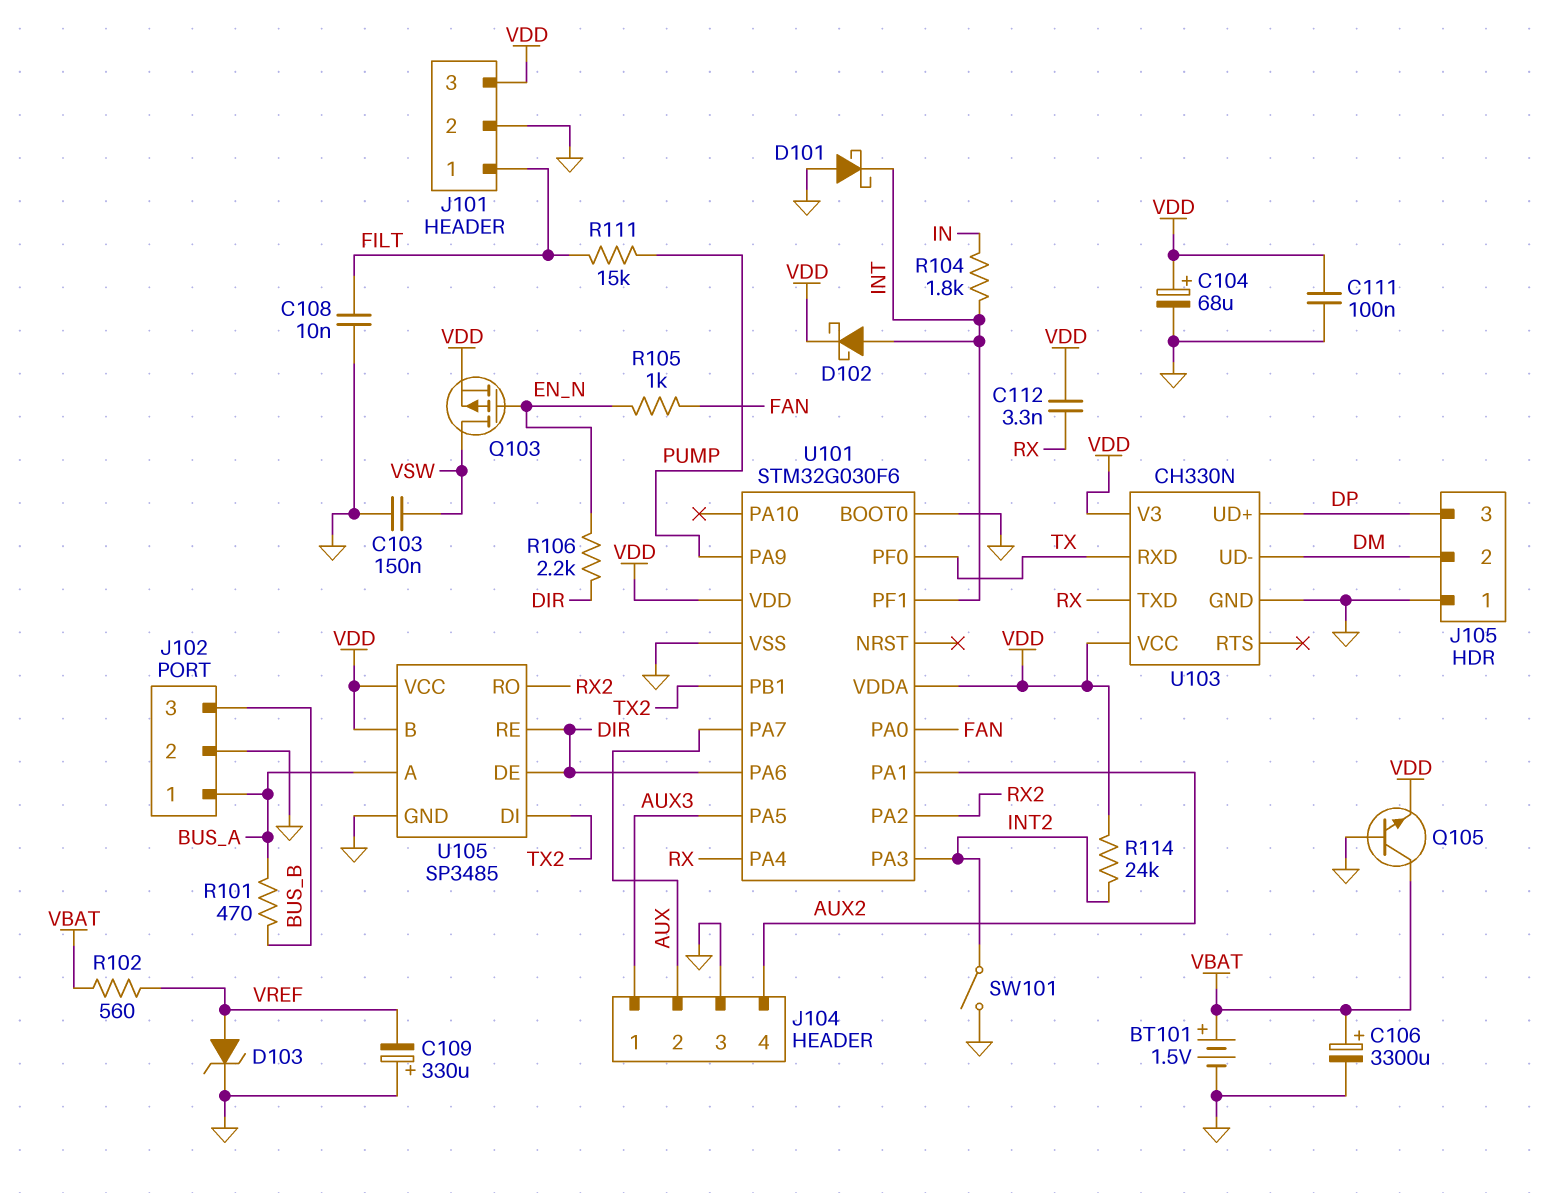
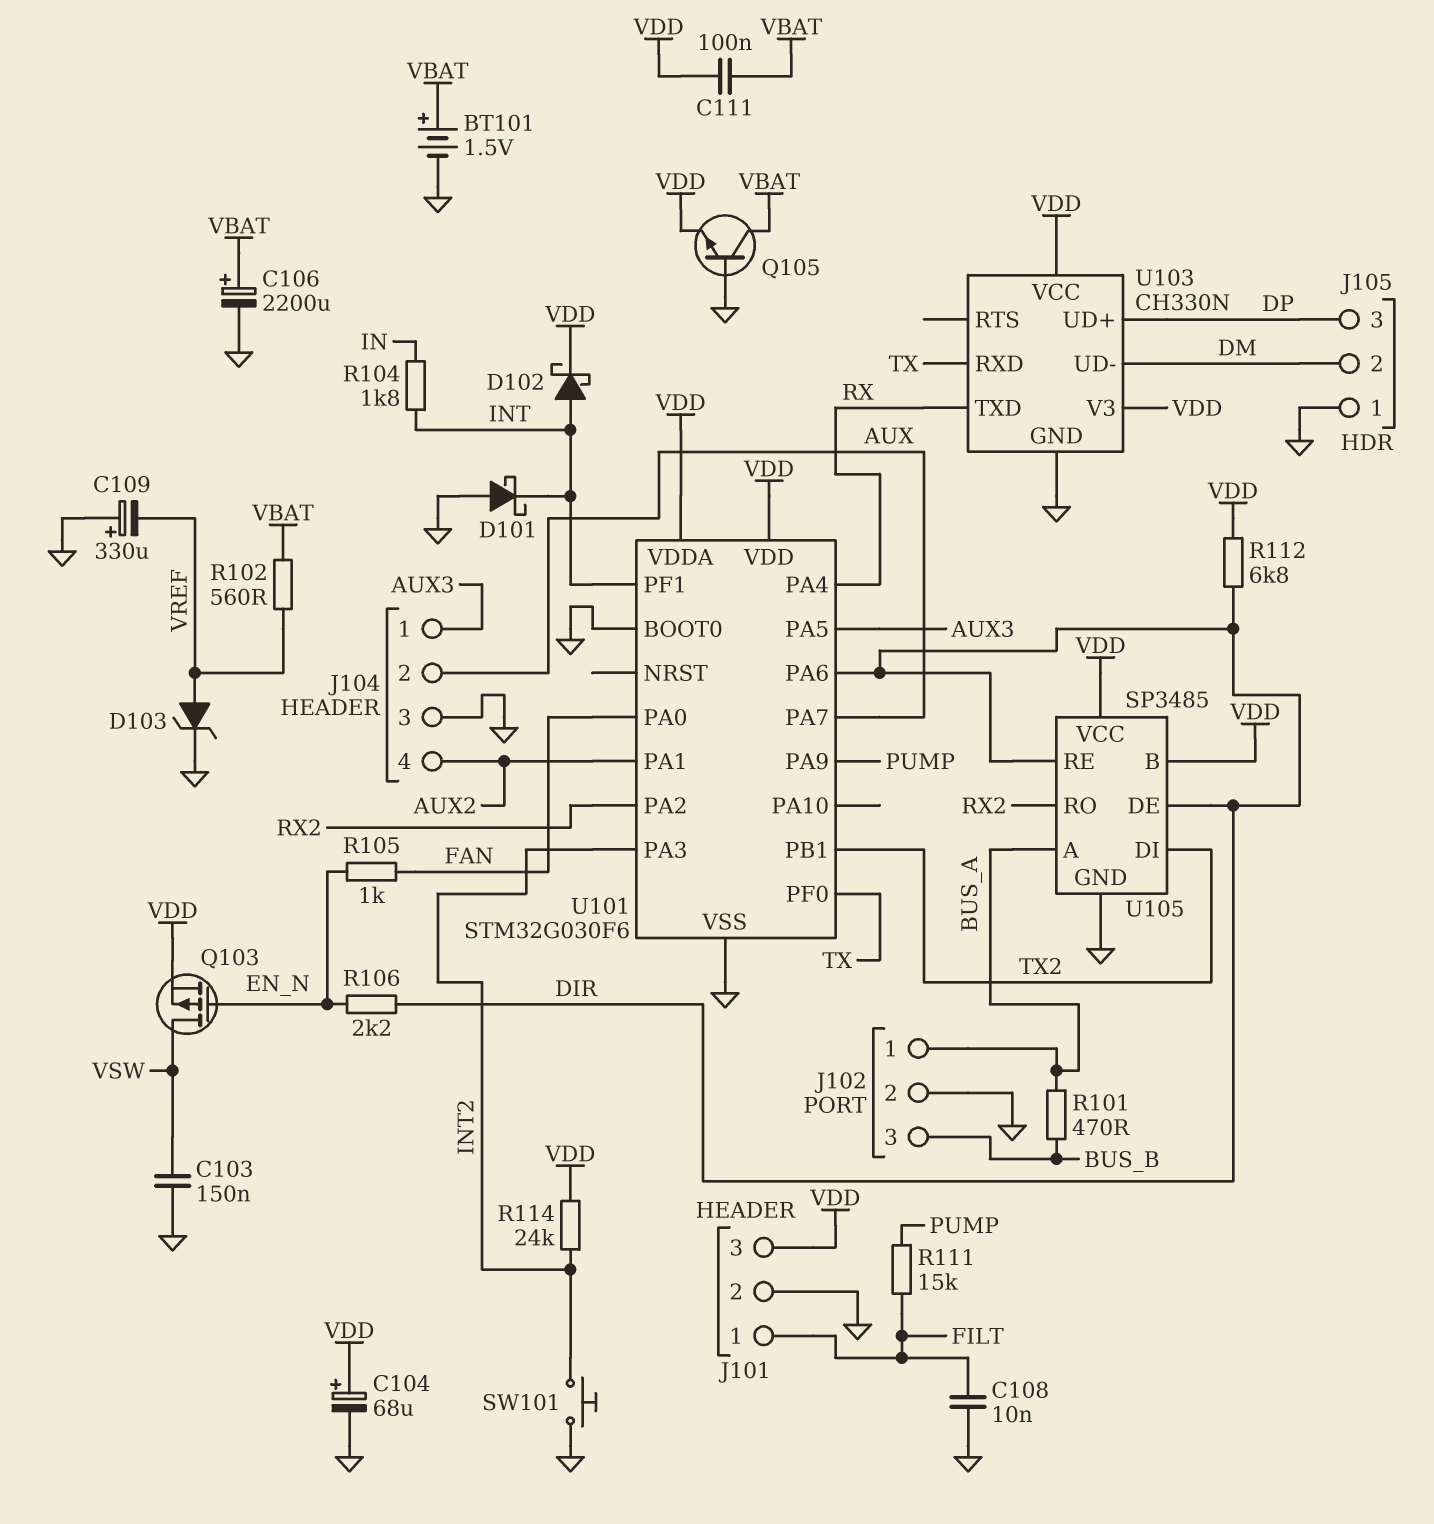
C106: 3300uF (plus VBAT, minus GND) -> 2200uF (plus VBAT, minus GND)
C111: 100nF (GND, VDD) -> 100nF (VBAT, VDD)
C112: 3.3nF (RX, VDD) -> none
R112: none -> 6.8k (DIR, VDD)
SW101: switch (GND, INT2) -> button (GND, INT2)

